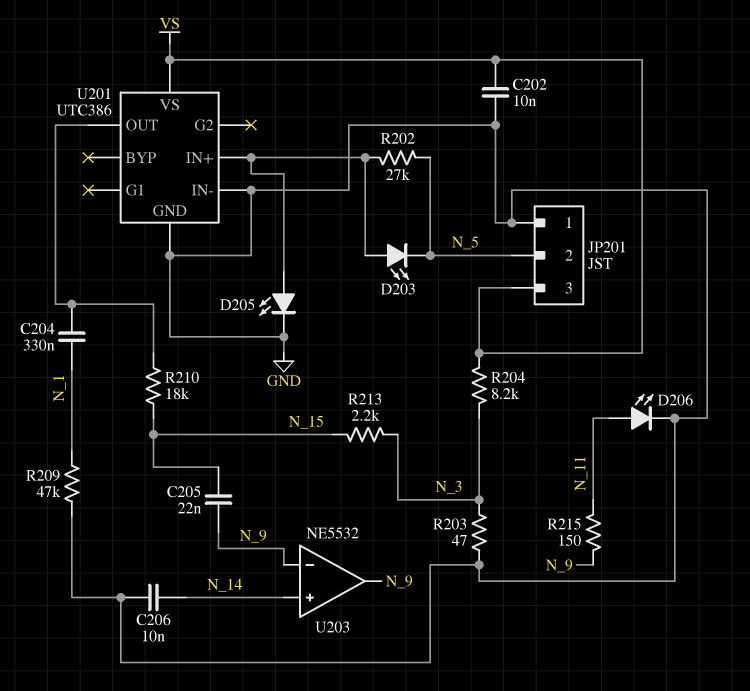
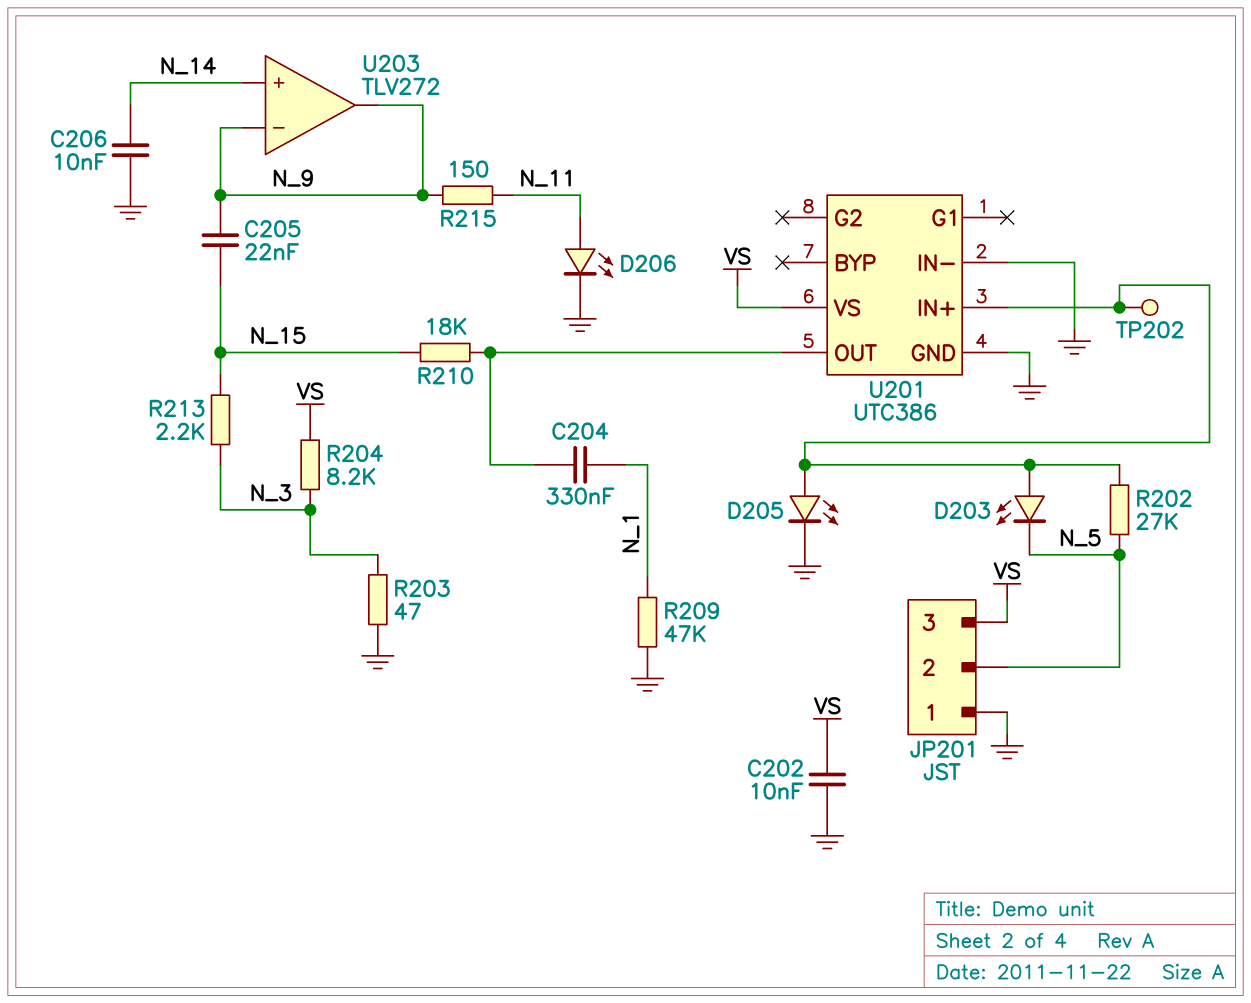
TP202: none -> test point (U201/IN+)
U203: NE5532 -> TLV272

